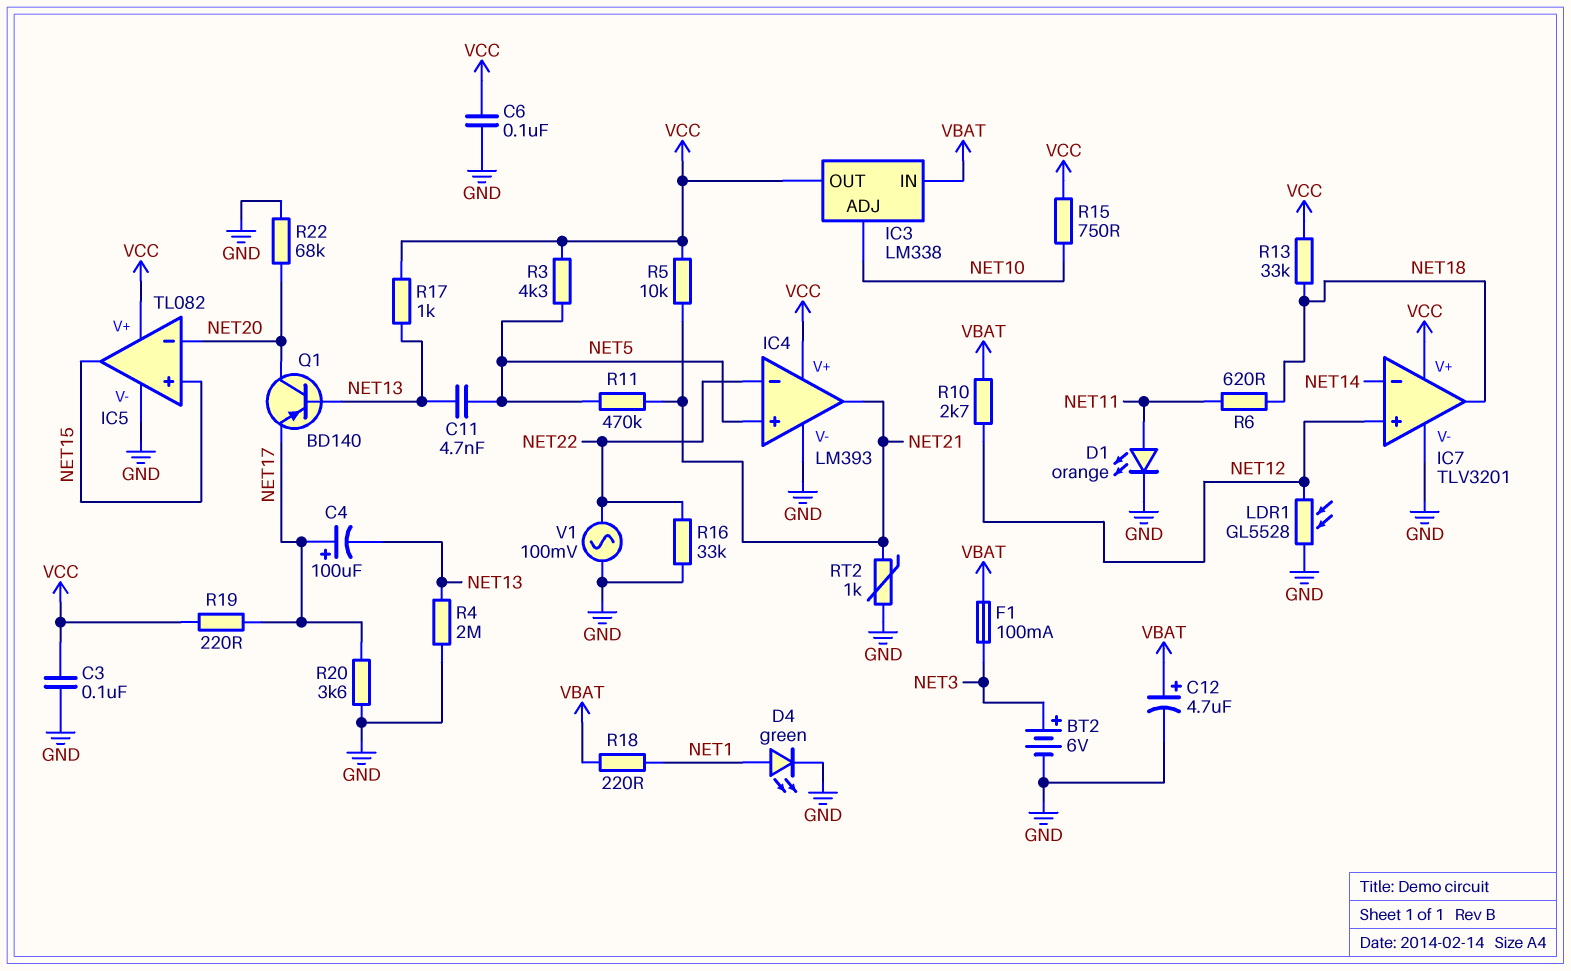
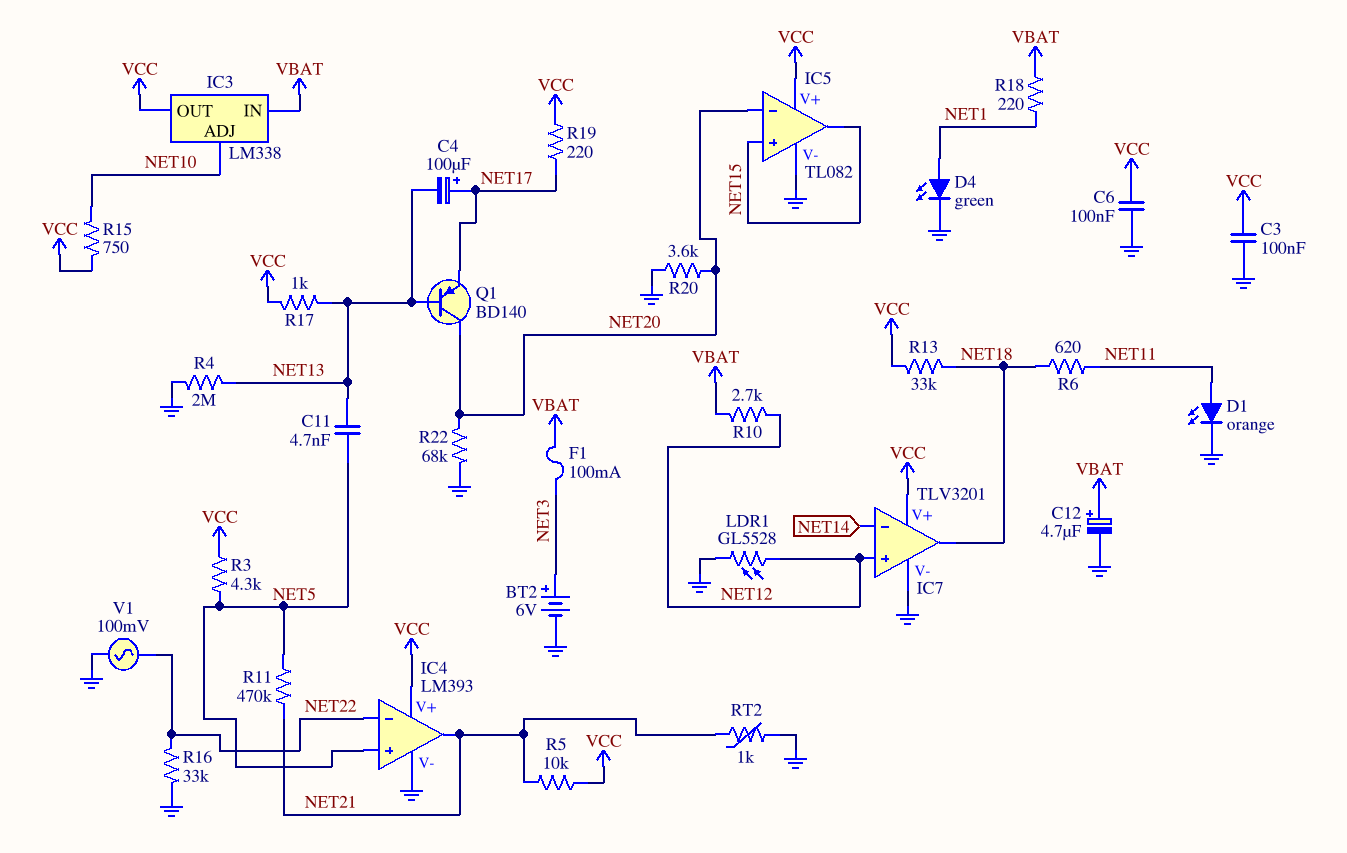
R20: 3.6k (GND, NET17) -> 3.6k (GND, NET20)

